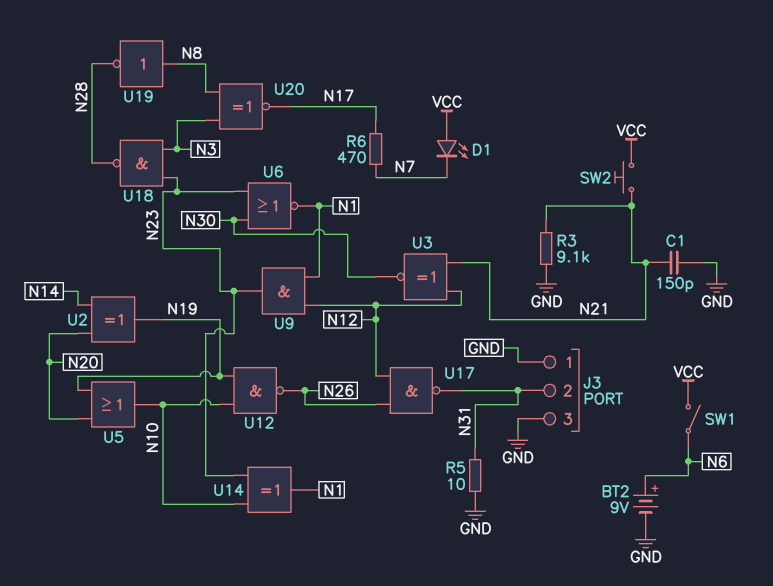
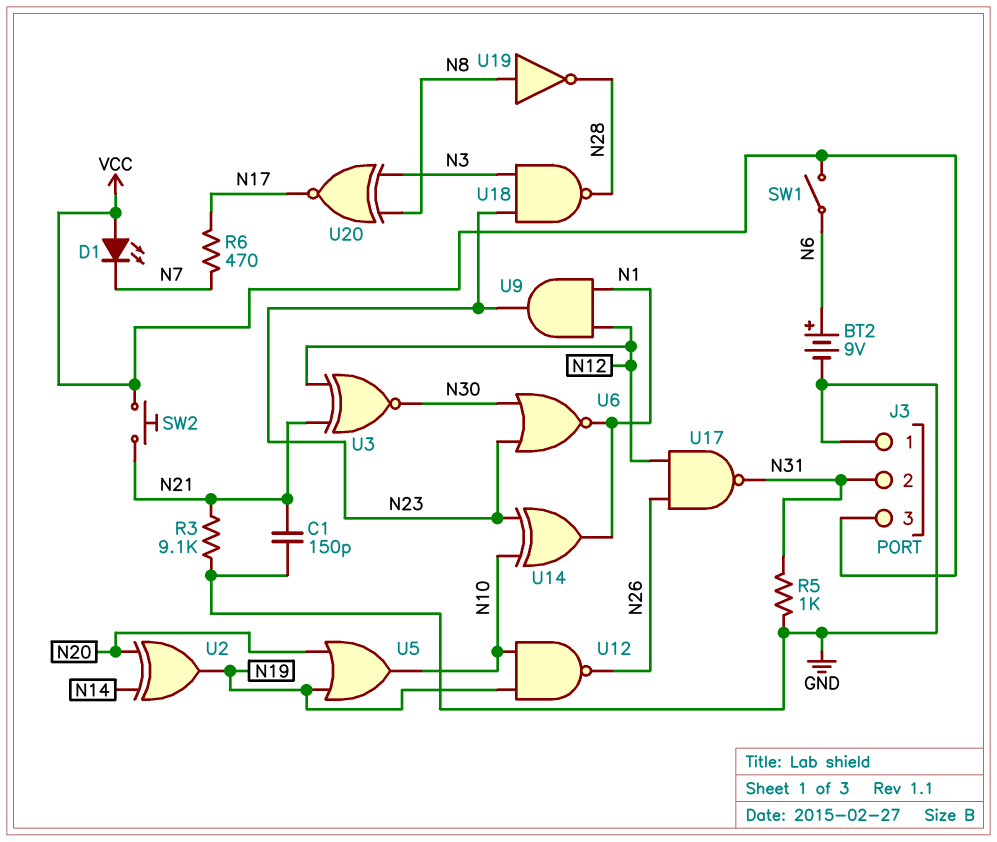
J3 pin 3: GND -> VCC
R5: 10 (GND, N31) -> 1k (GND, N31)

